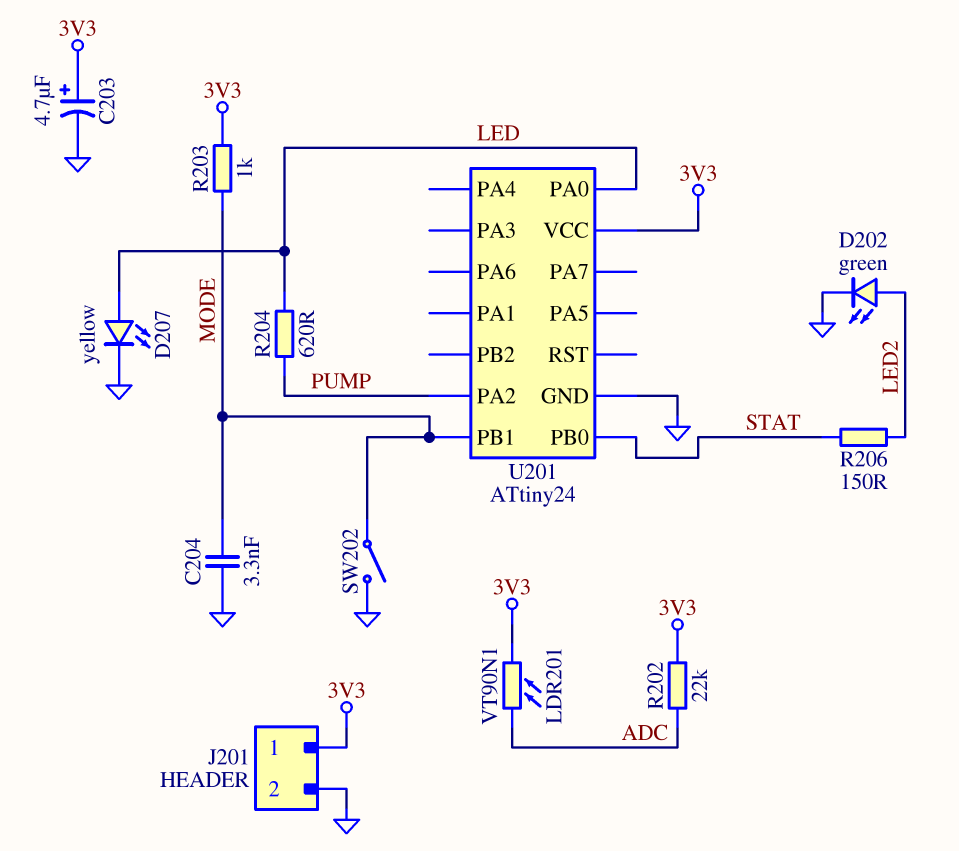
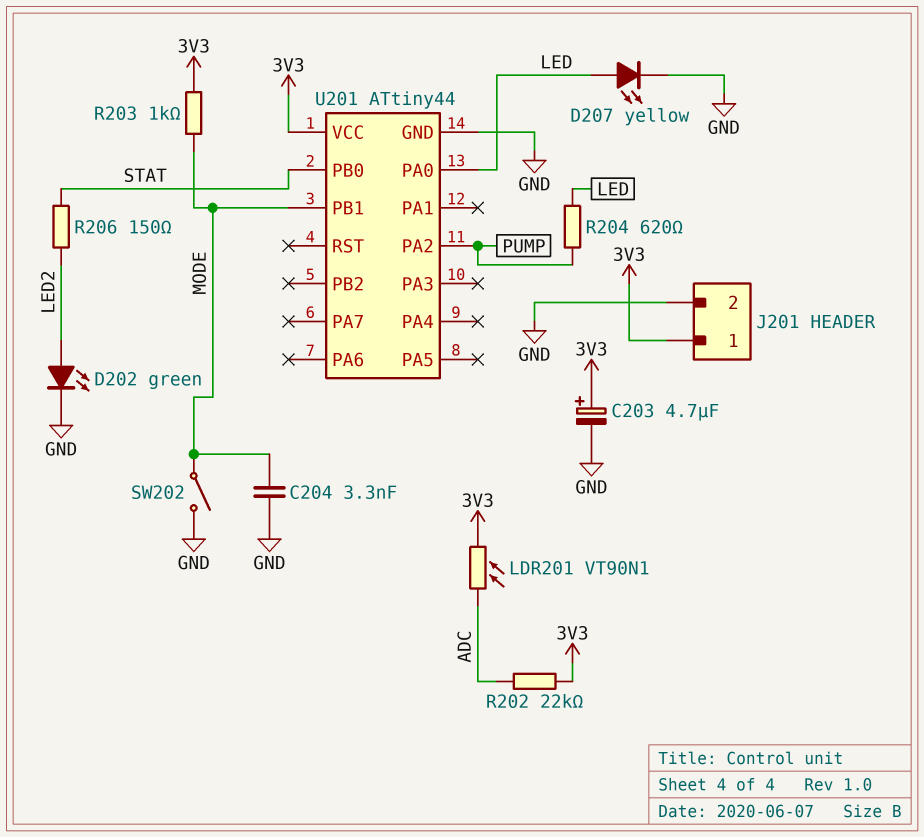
U201: ATtiny24 -> ATtiny44

